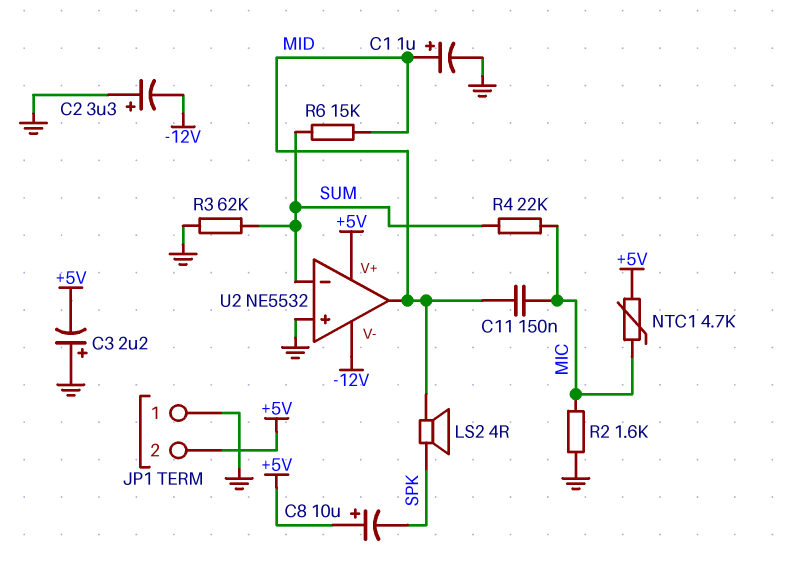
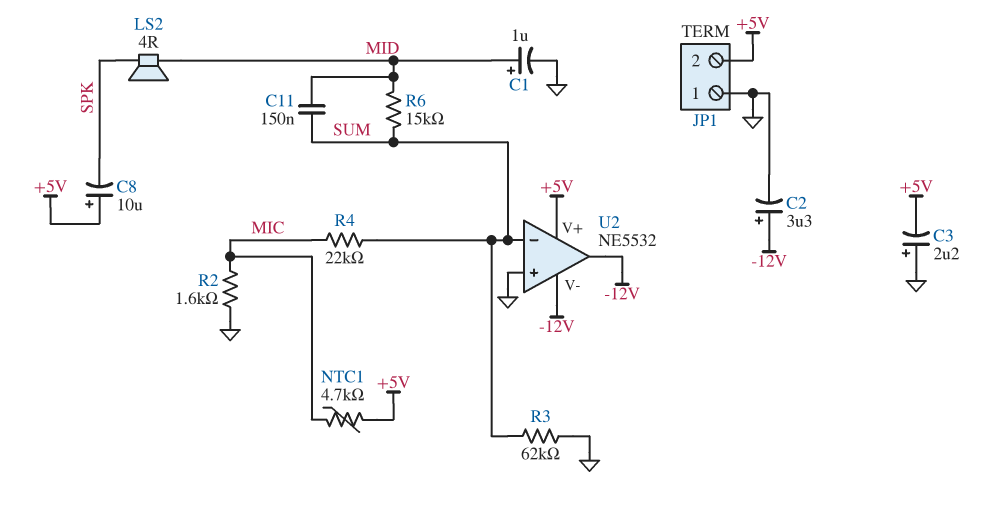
C2: 3.3uF (plus GND, minus -12V) -> 3.3uF (plus -12V, minus GND)
C11: 150nF (MIC, MID) -> 150nF (MID, SUM)
U2 pin out: MID -> -12V

